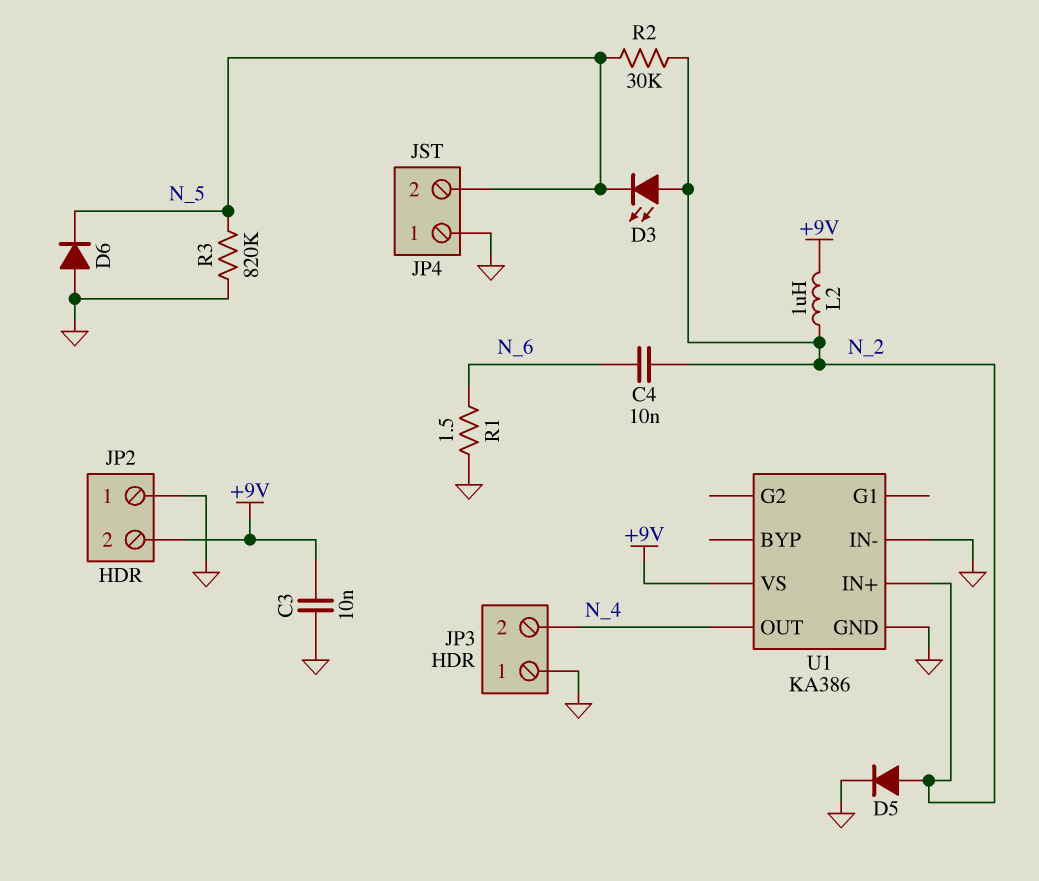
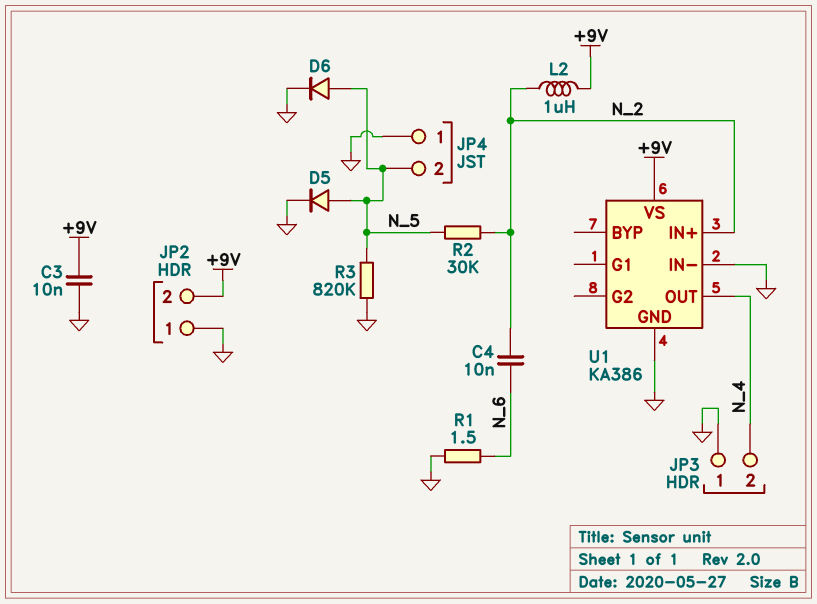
D3: LED (A N_2, K N_5) -> none
D5: diode (A N_2, K GND) -> diode (A N_5, K GND)
D6: diode (A GND, K N_5) -> diode (A N_5, K GND)

